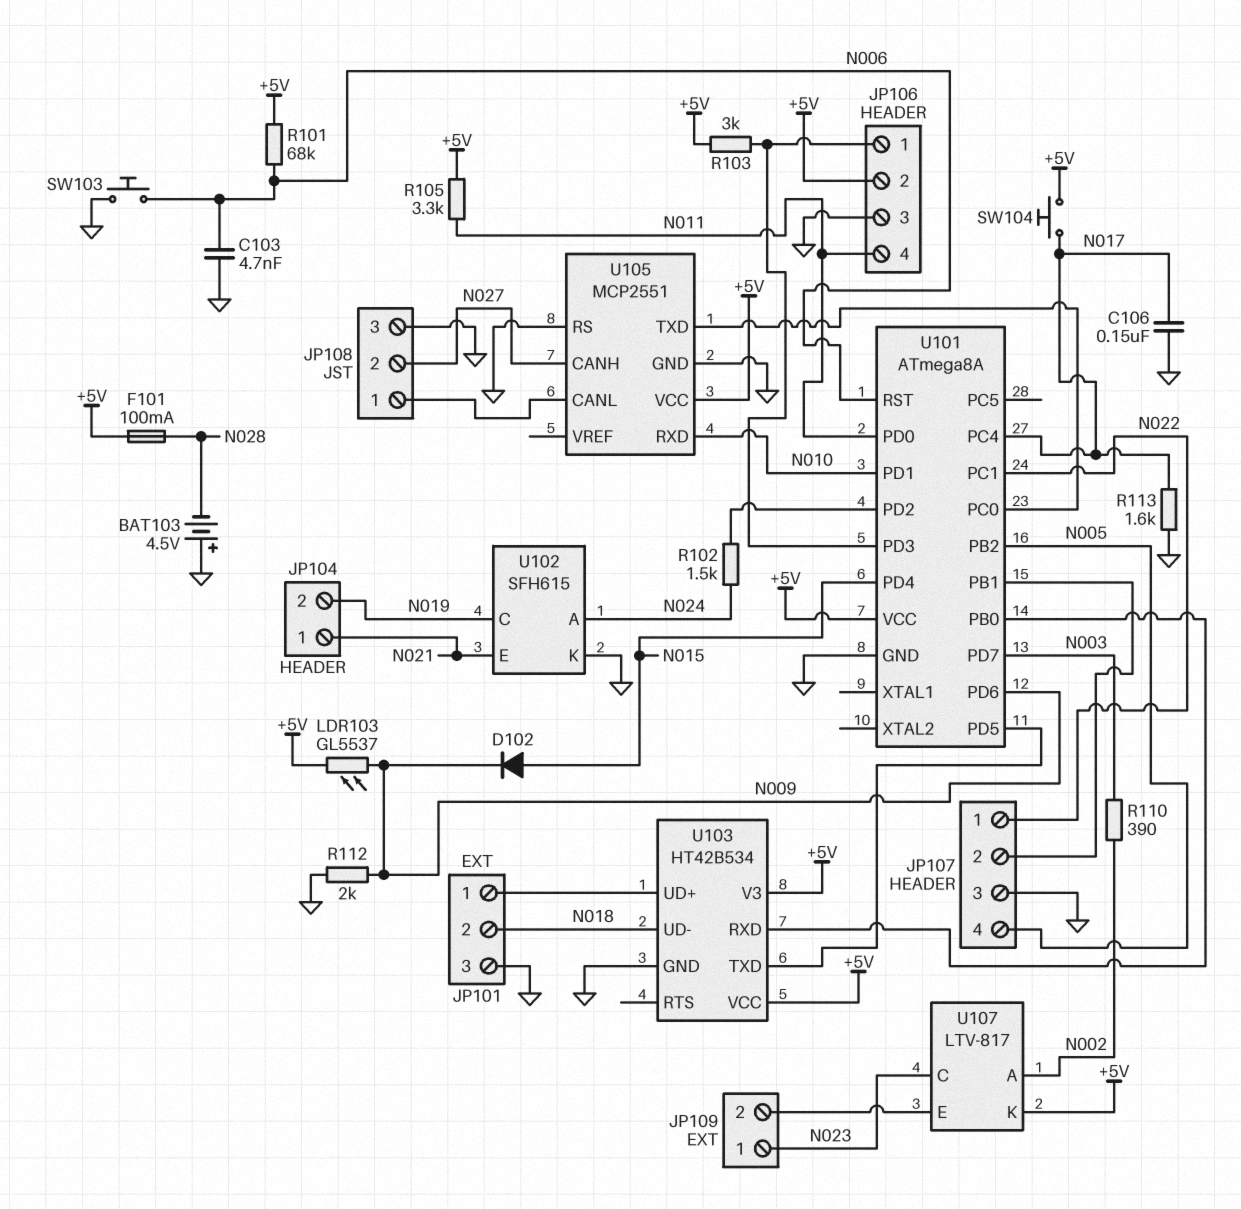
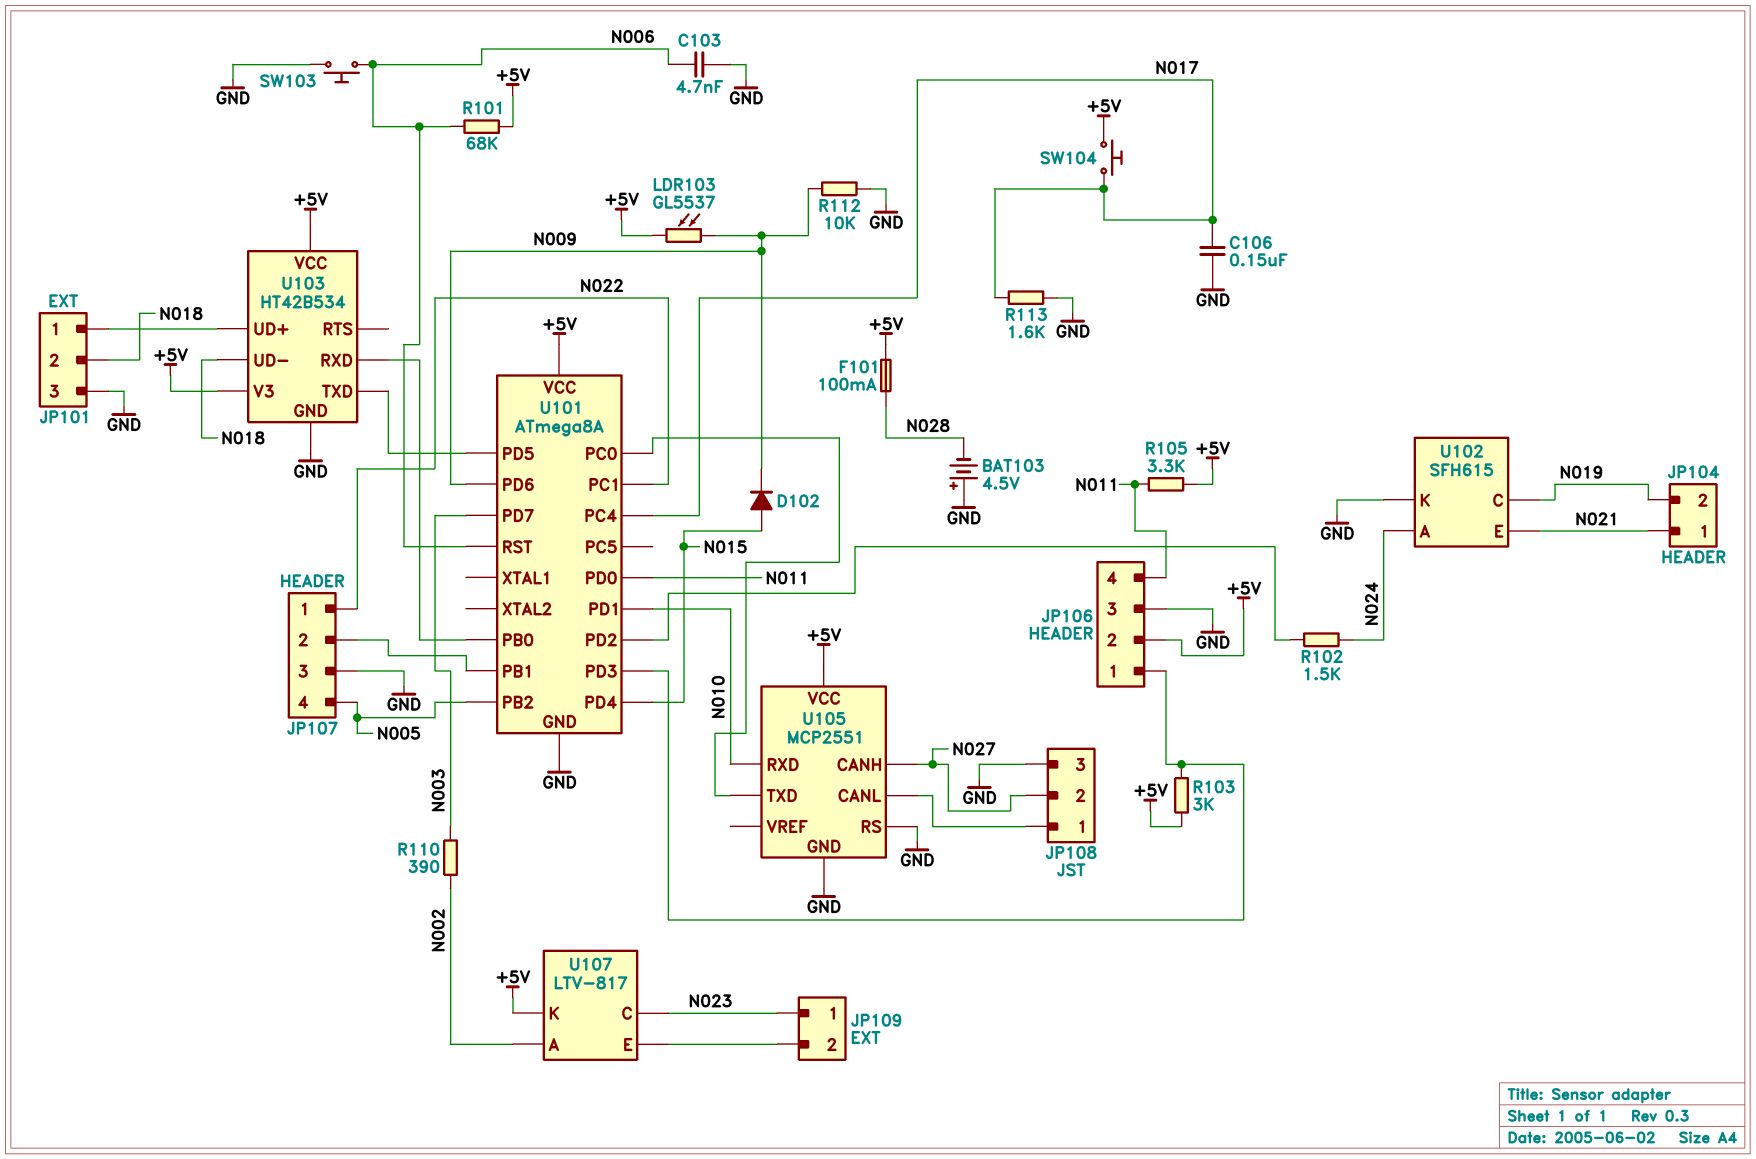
R112: 2k (GND, N009) -> 10k (GND, N009)

